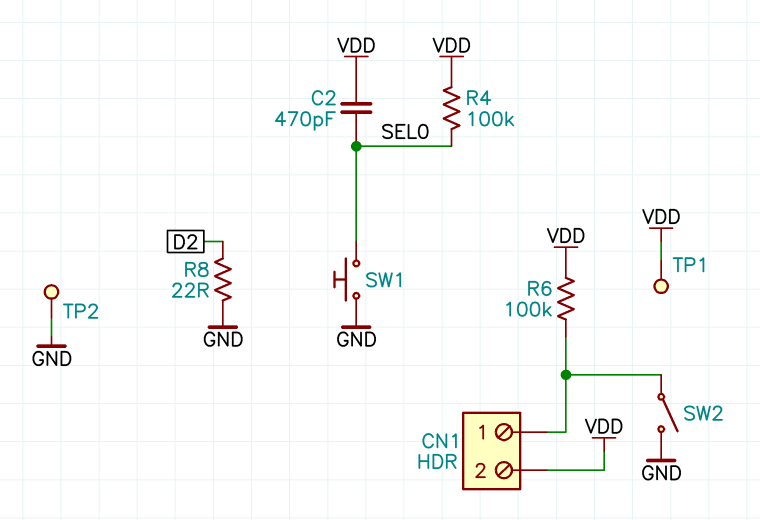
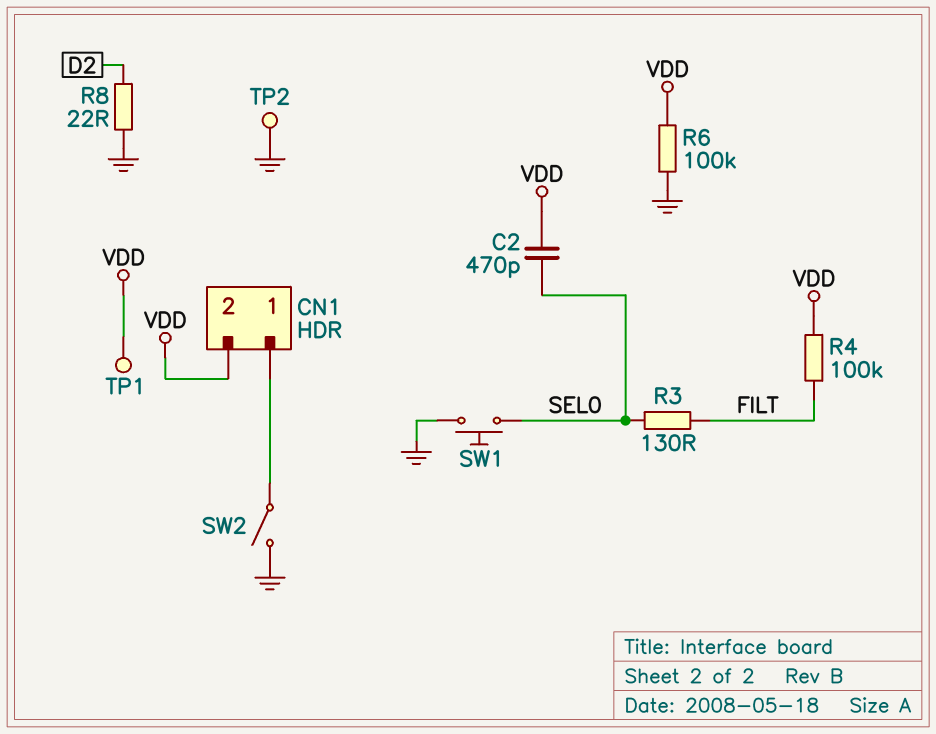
R3: none -> 130 (FILT, SEL0)
R4: 100k (SEL0, VDD) -> 100k (FILT, VDD)
R6: 100k (CN1/1, VDD) -> 100k (GND, VDD)

